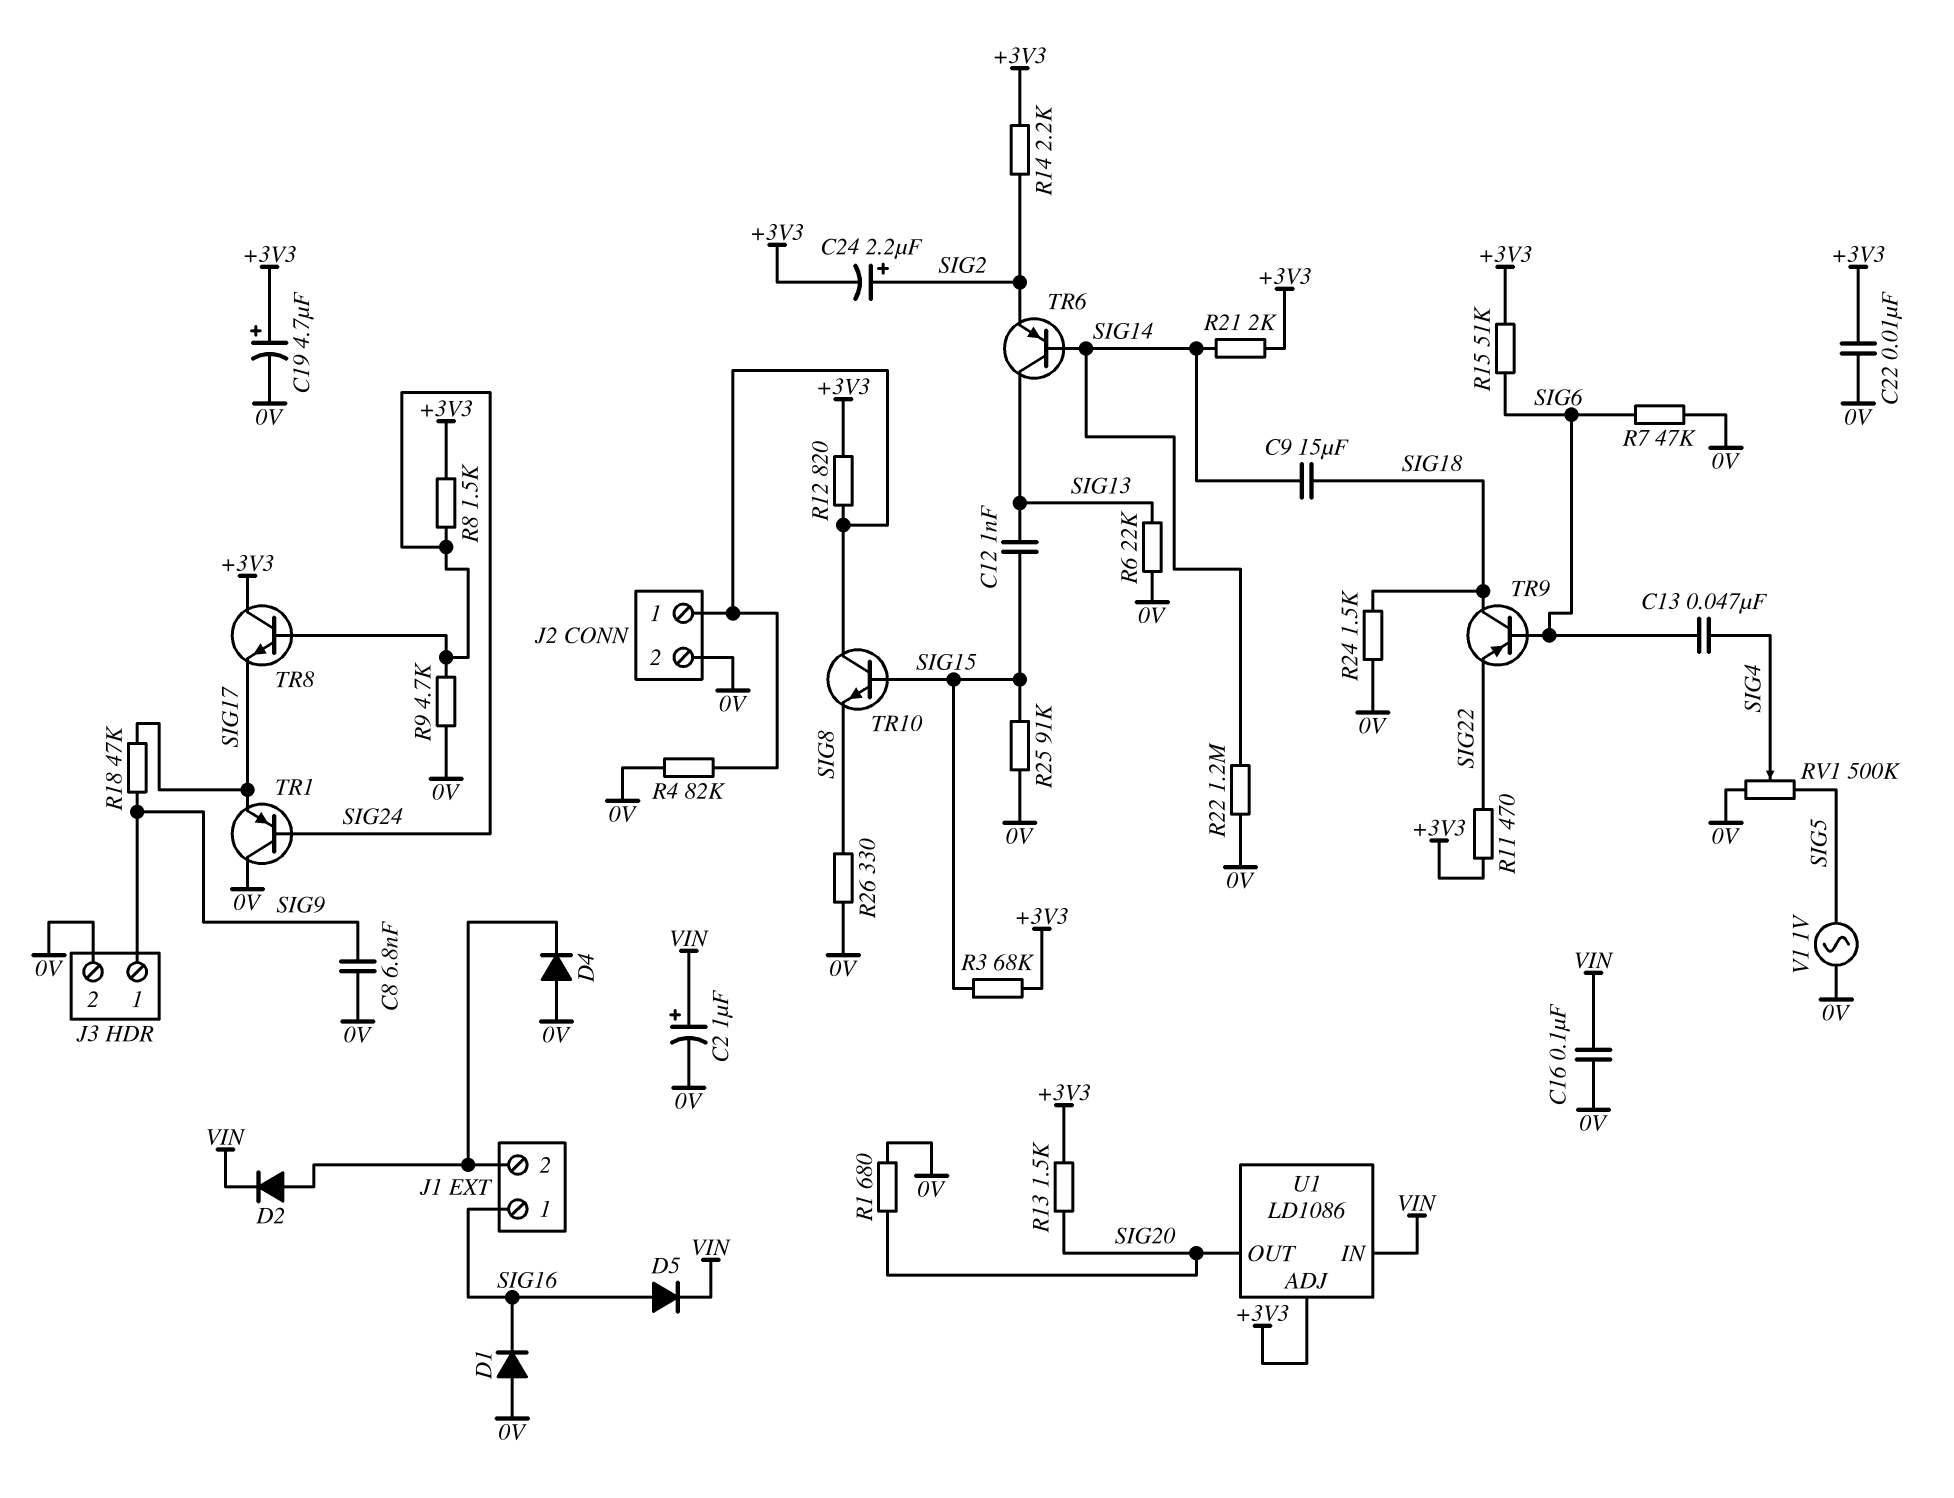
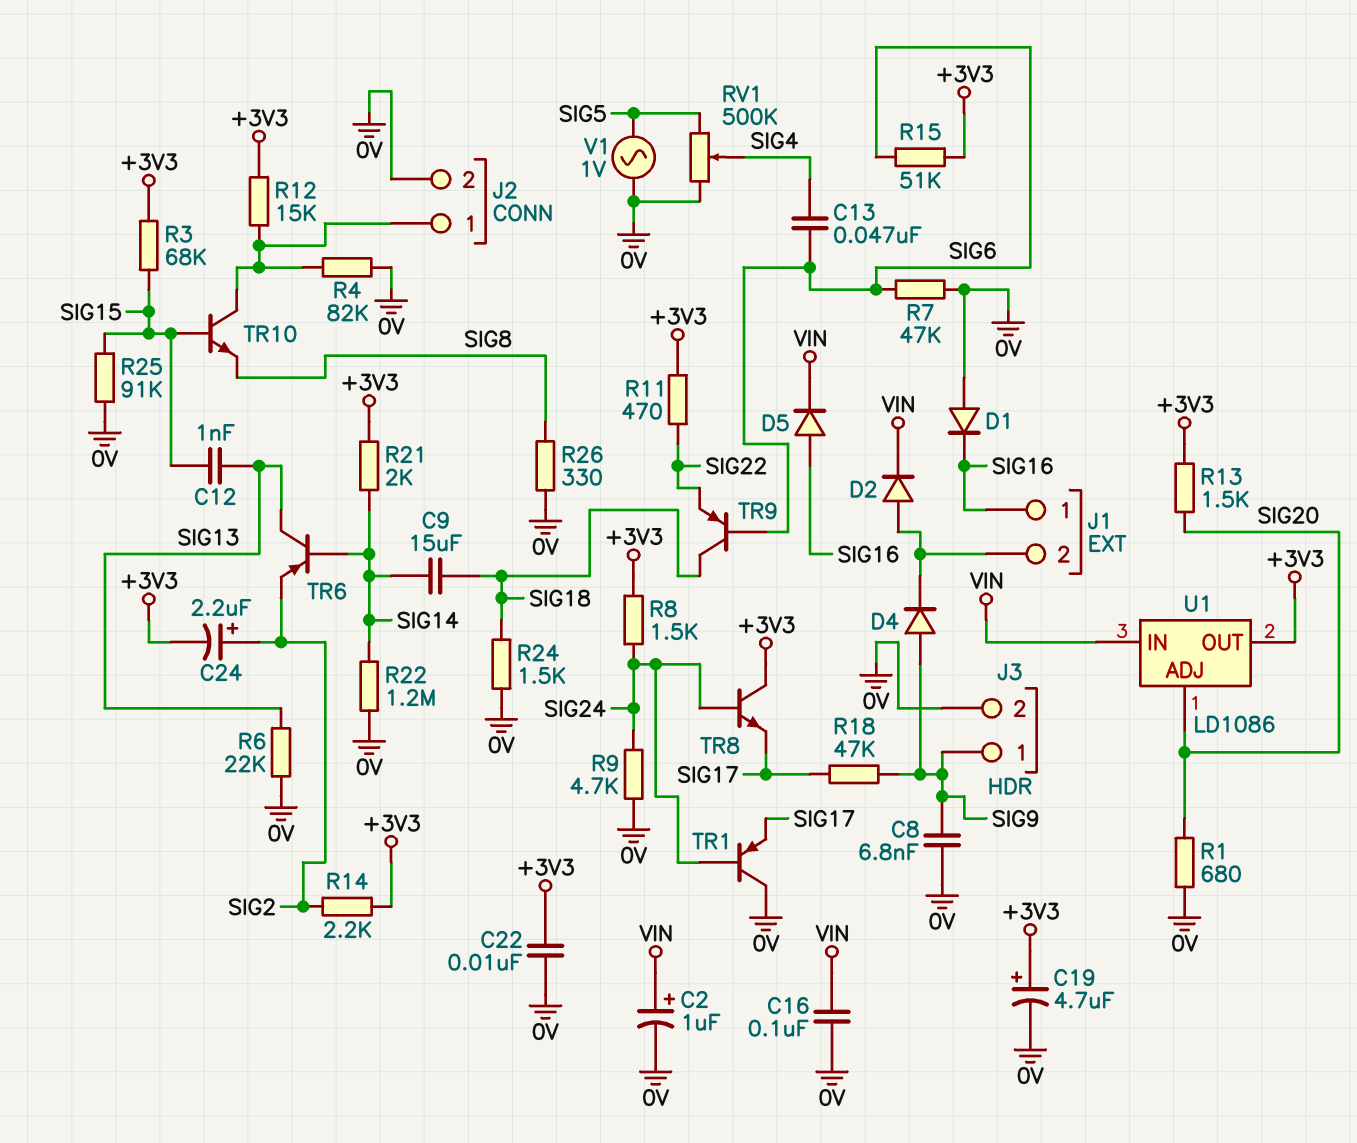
D4: diode (A 0V, K J1/2) -> diode (A SIG9, K J1/2)
R12: 820 (+3V3, J2/1) -> 15k (+3V3, J2/1)
U1 pin ADJ: +3V3 -> SIG20
U1 pin OUT: SIG20 -> +3V3

